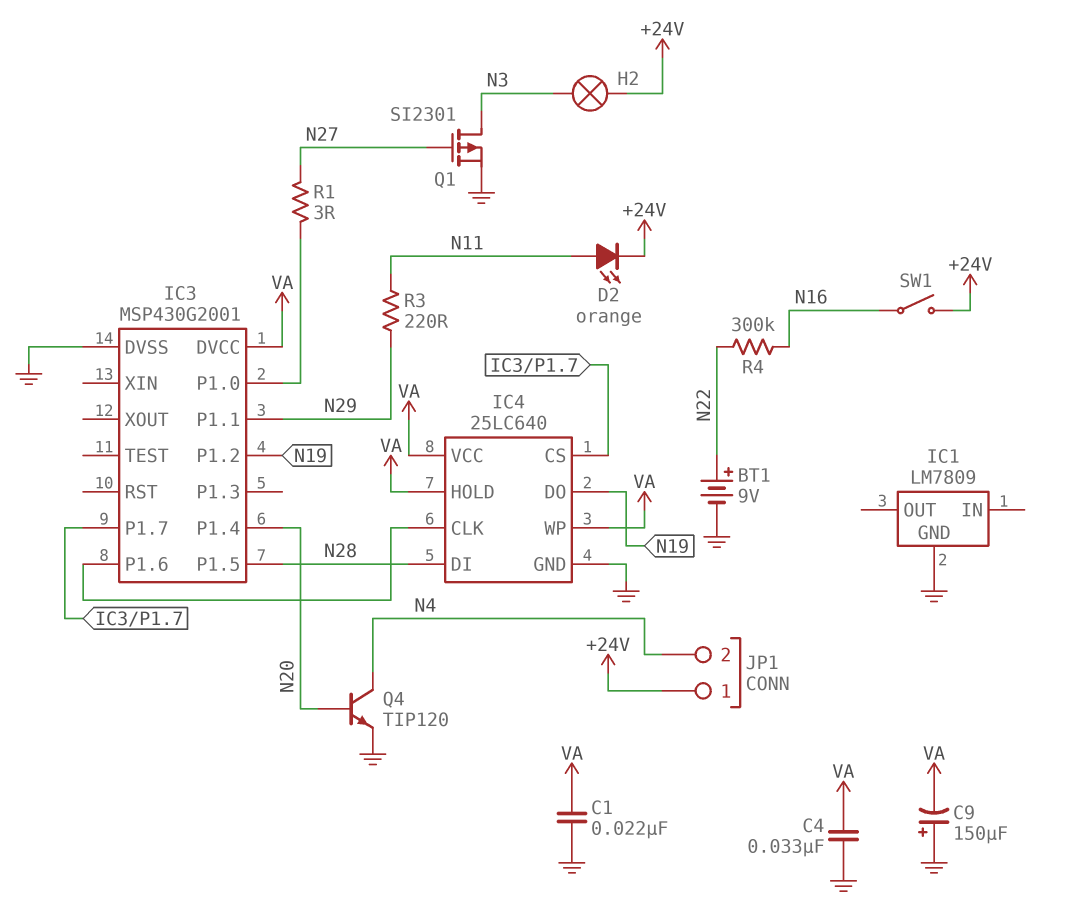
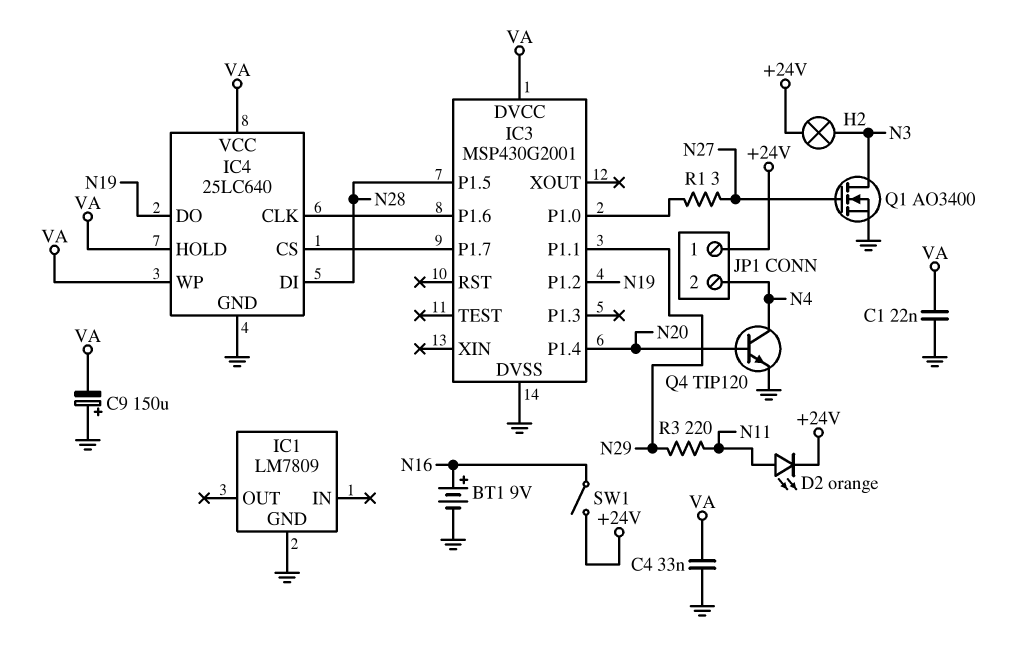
BT1: 9V (plus N22, minus GND) -> 9V (plus N16, minus GND)
Q1: PMOS SI2301 (G N27, D N3, S GND) -> NMOS AO3400 (G N27, D N3, S GND)
R4: 300k (N16, N22) -> none

